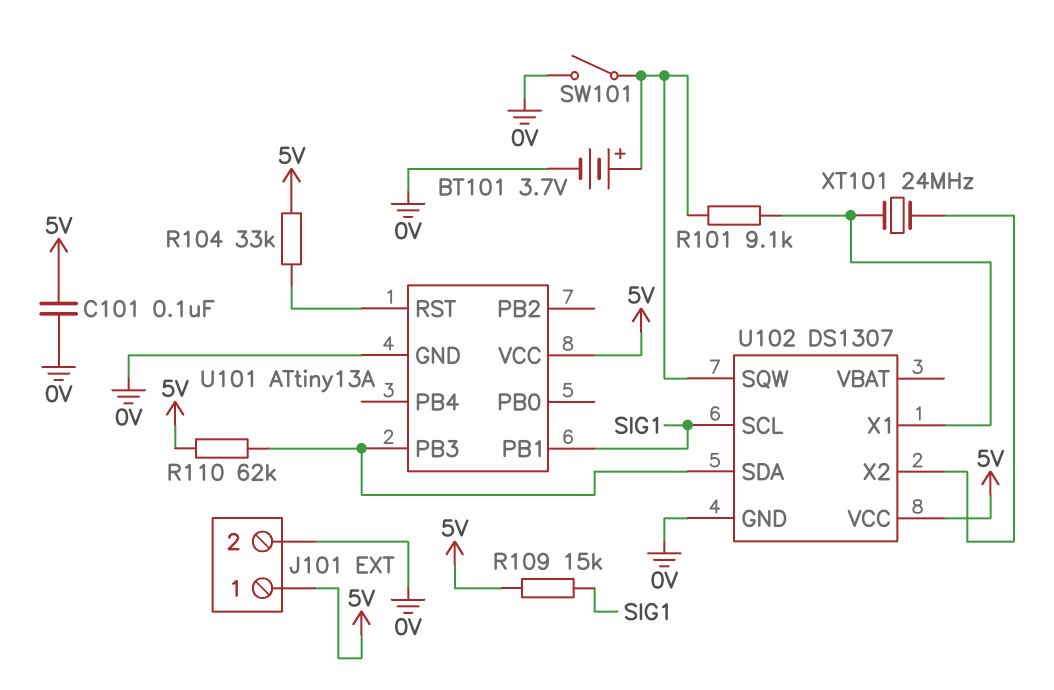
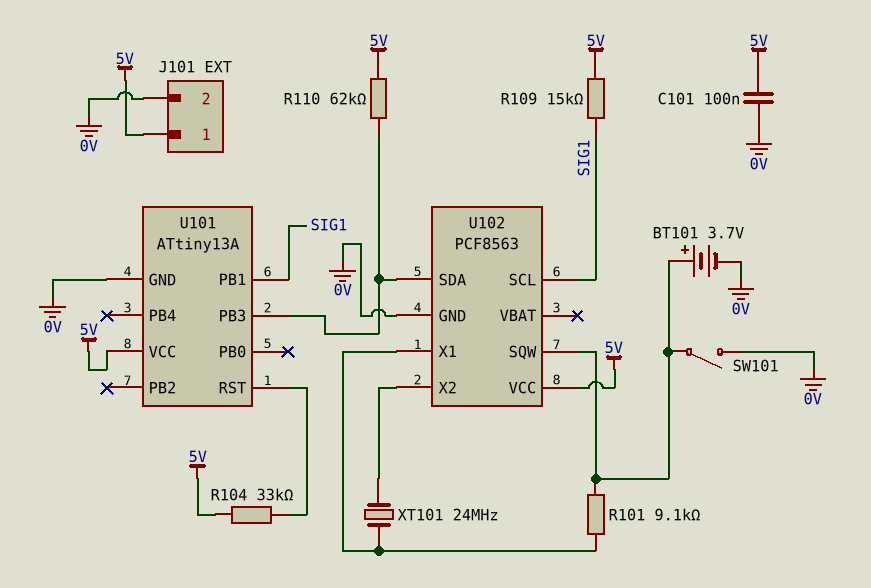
U102: DS1307 -> PCF8563

